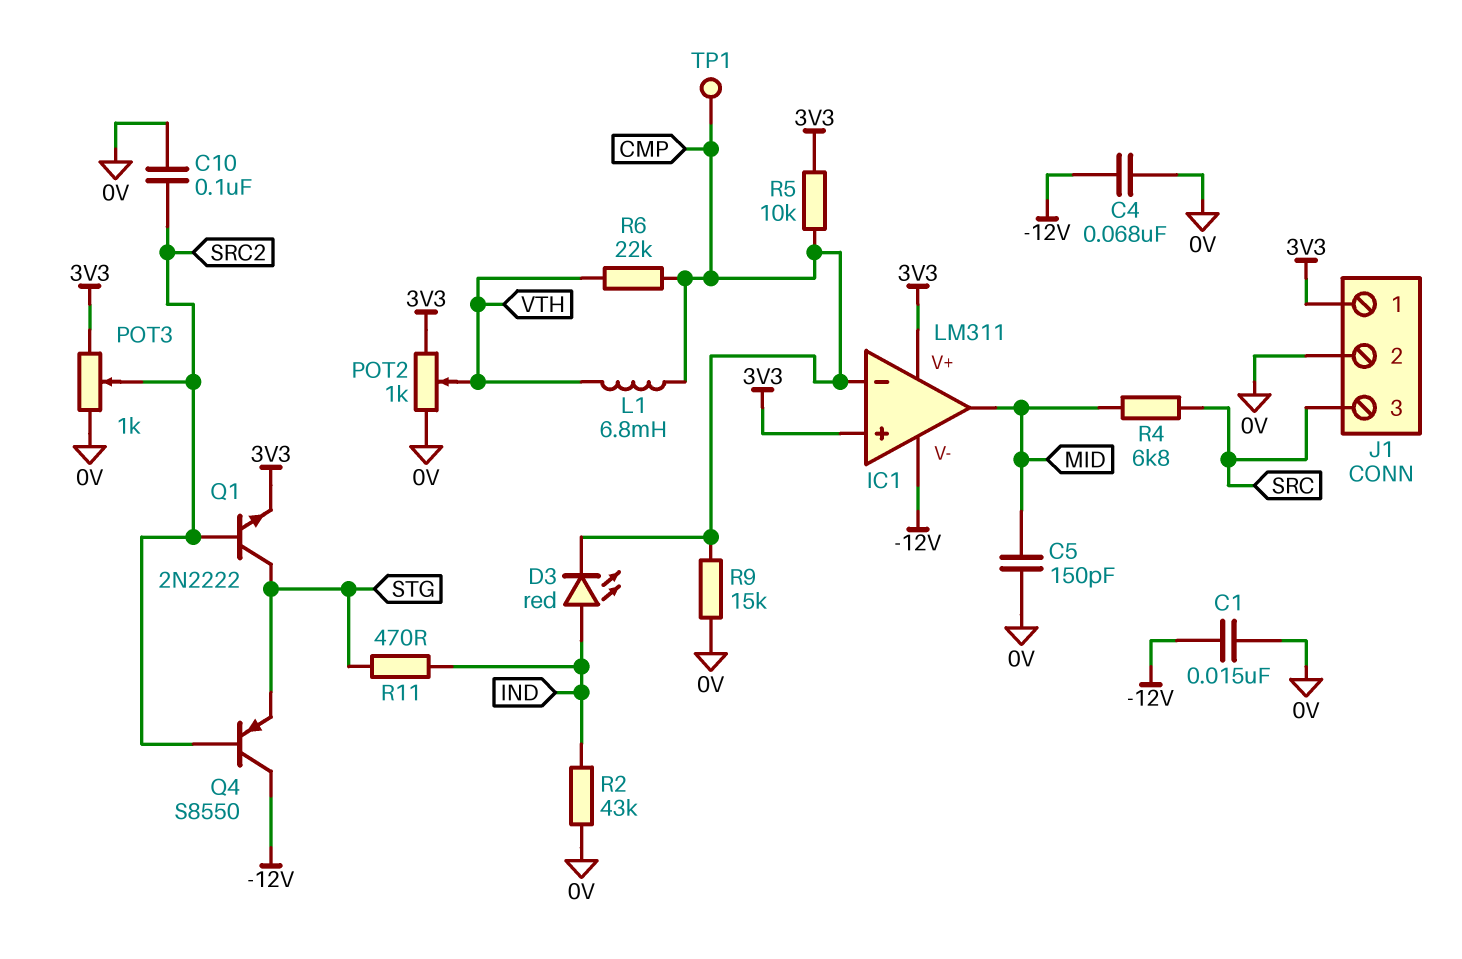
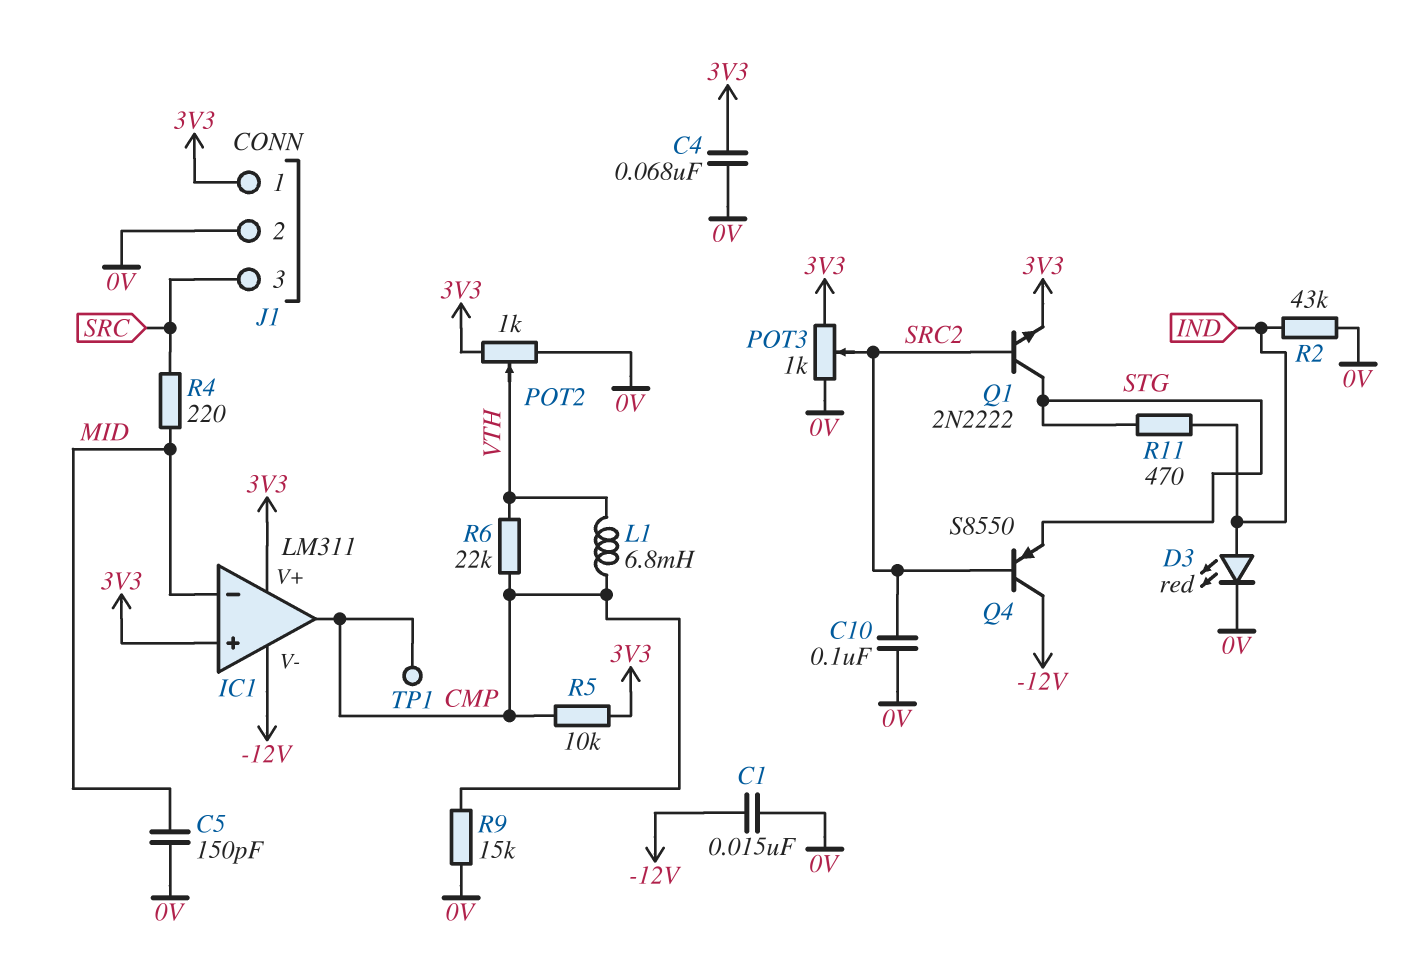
C4: 68nF (-12V, 0V) -> 68nF (0V, 3V3)
D3: LED red (A IND, K CMP) -> LED red (A IND, K 0V)
IC1 pin in-: CMP -> MID
IC1 pin out: MID -> CMP
R4: 6.8k (MID, SRC) -> 220 (MID, SRC)

